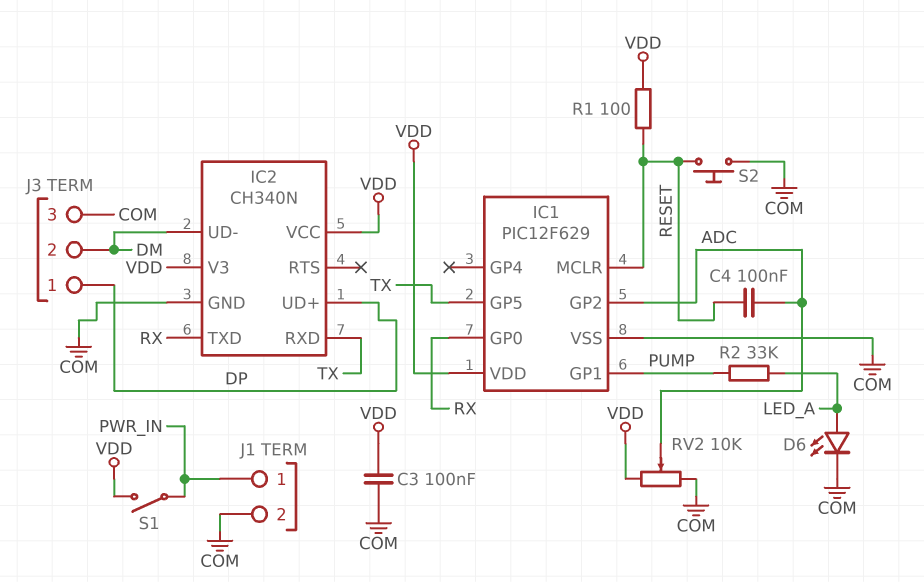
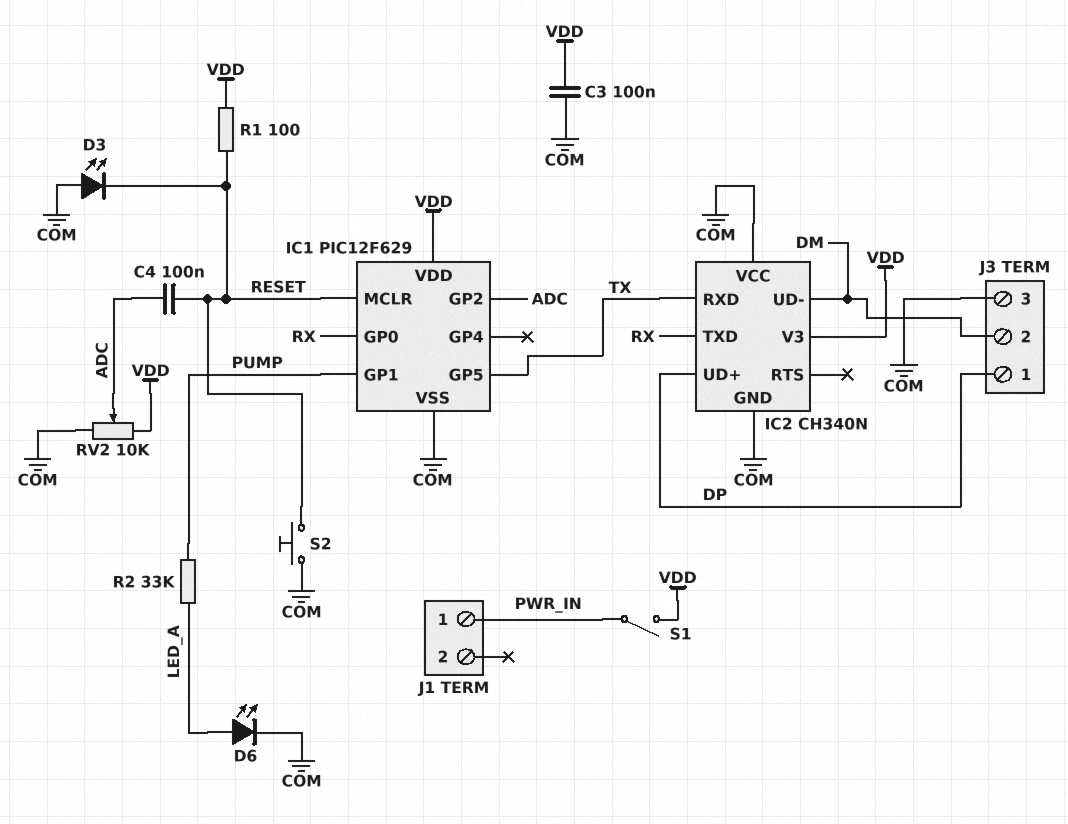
D3: none -> LED (A COM, K RESET)
IC2 pin VCC: VDD -> COM
J1 pin 2: COM -> none

